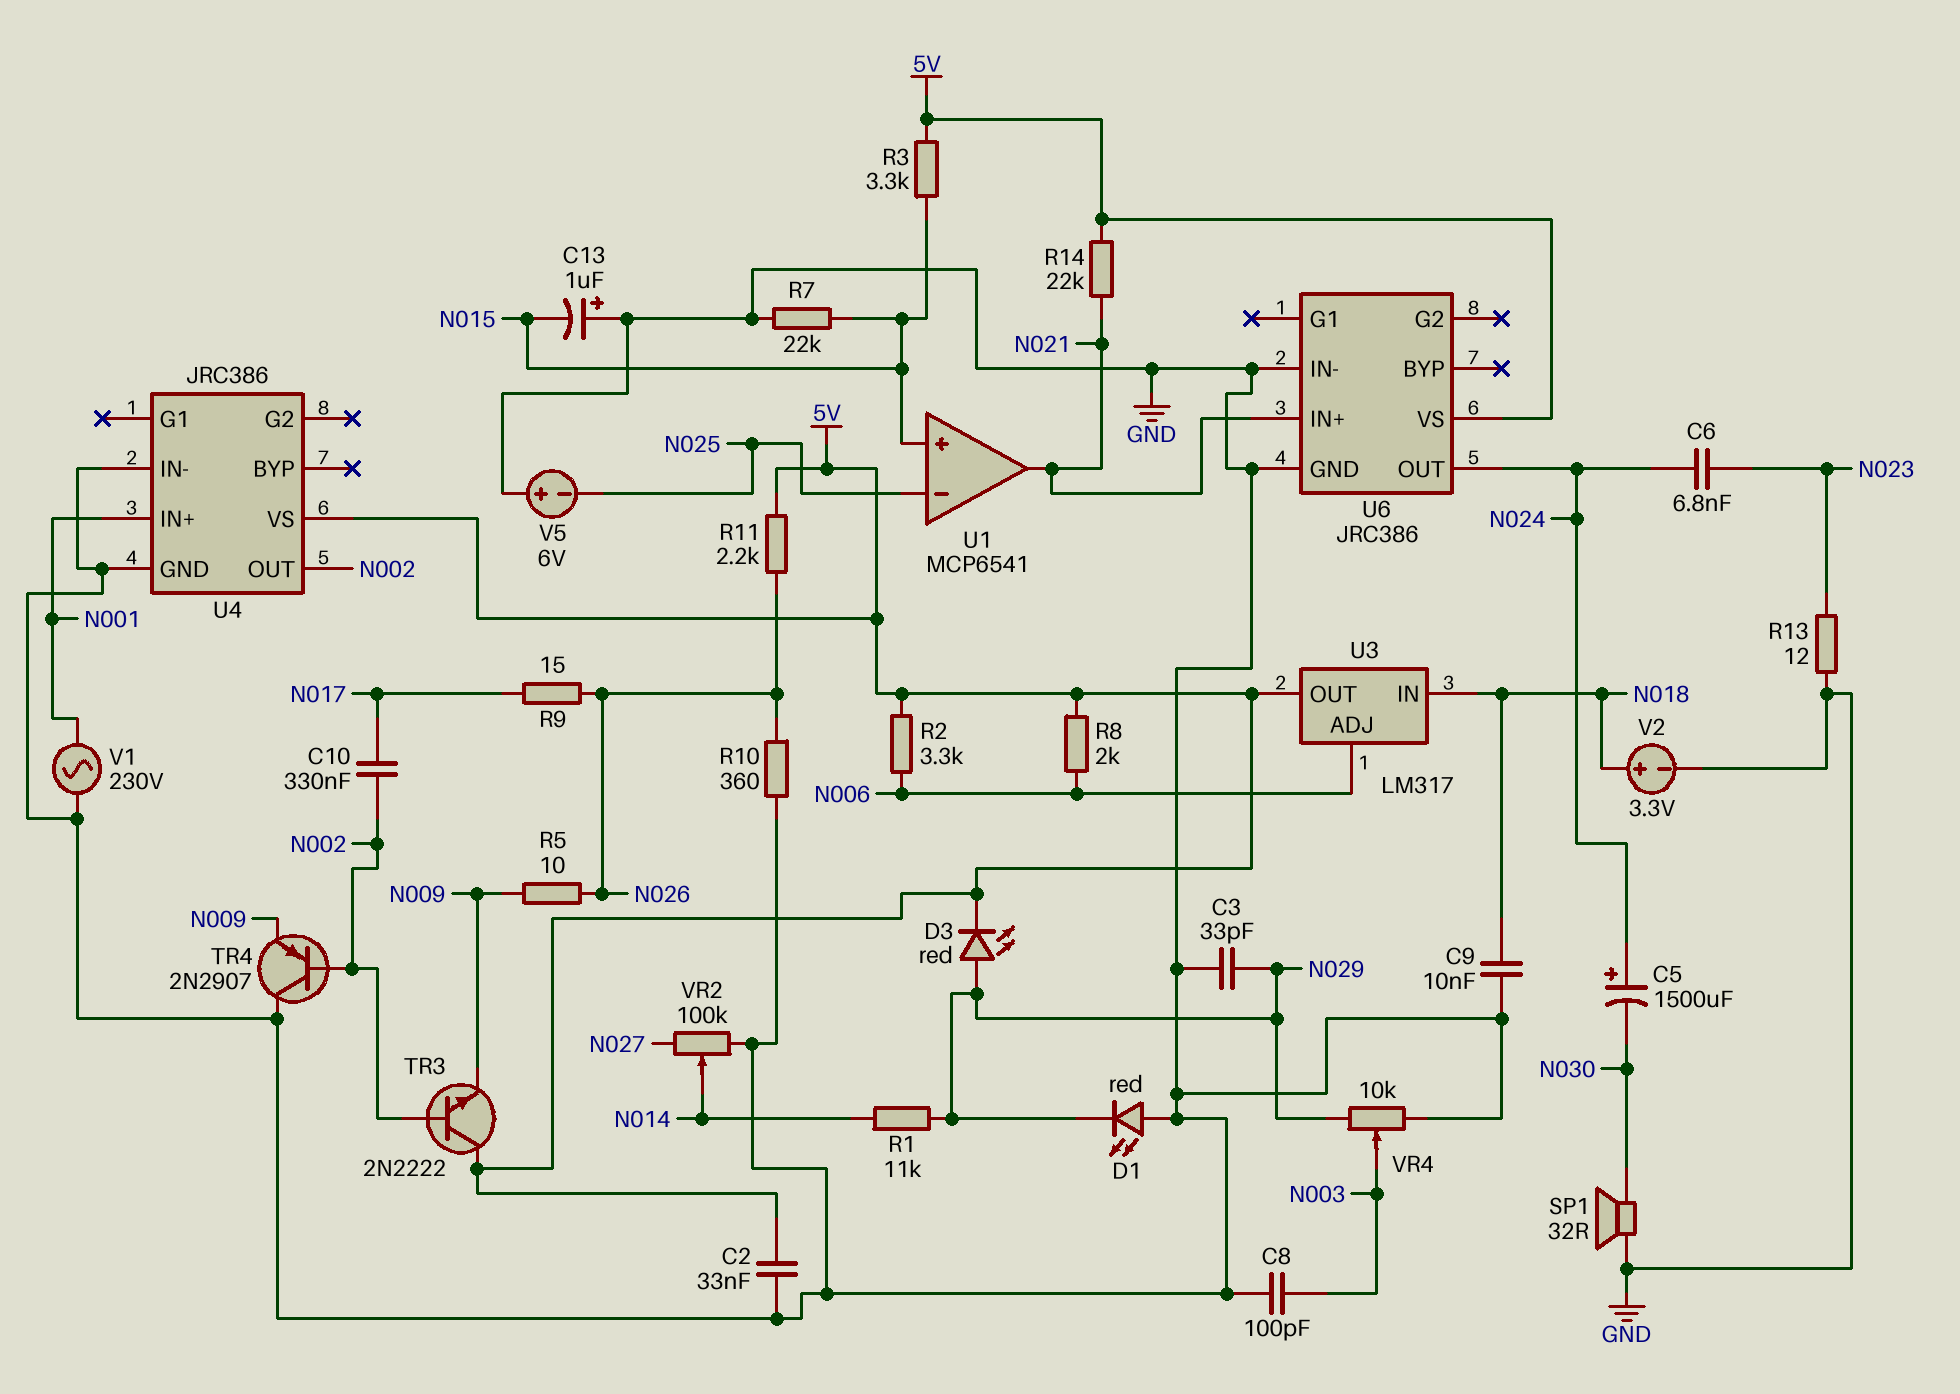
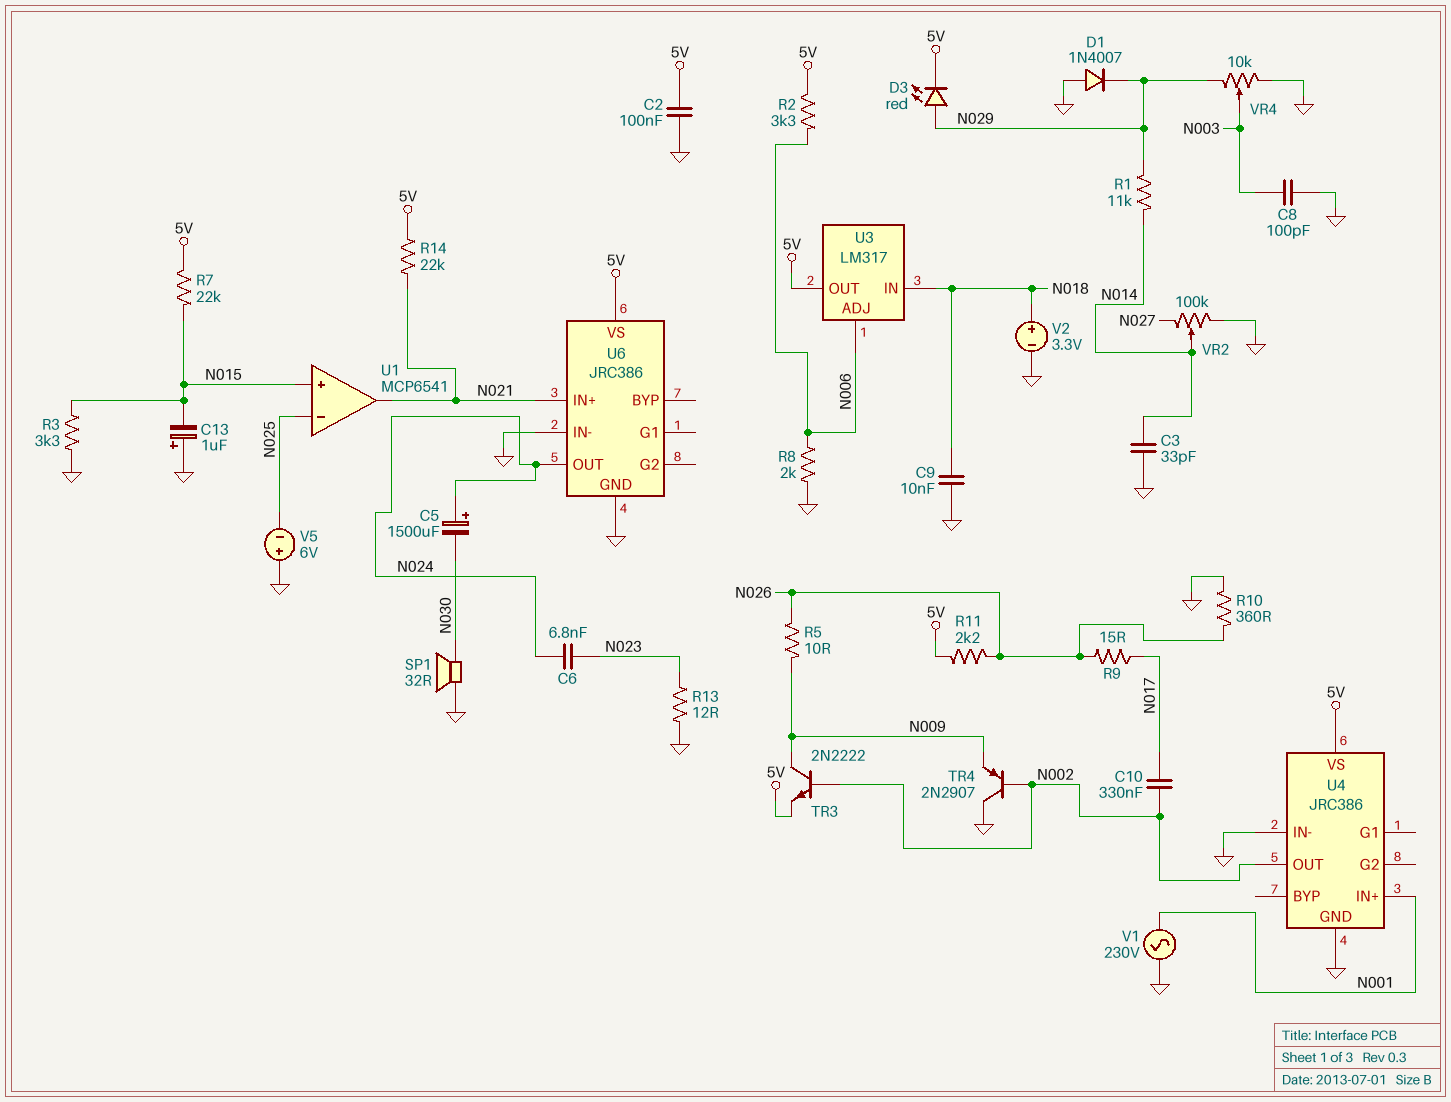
C2: 33nF (5V, GND) -> 100nF (5V, GND)
C3: 33pF (GND, N029) -> 33pF (GND, N014)
D1: LED red (A GND, K N029) -> diode 1N4007 (A GND, K N029)
R3: 3.3k (5V, N015) -> 3.3k (GND, N015)
R7: 22k (GND, N015) -> 22k (5V, N015)
R8: 2k (5V, N006) -> 2k (GND, N006)
TR3: NPN 2N2222 (B N002, C 5V, E N009) -> NPN 2N2222 (B N002, C N009, E 5V)

